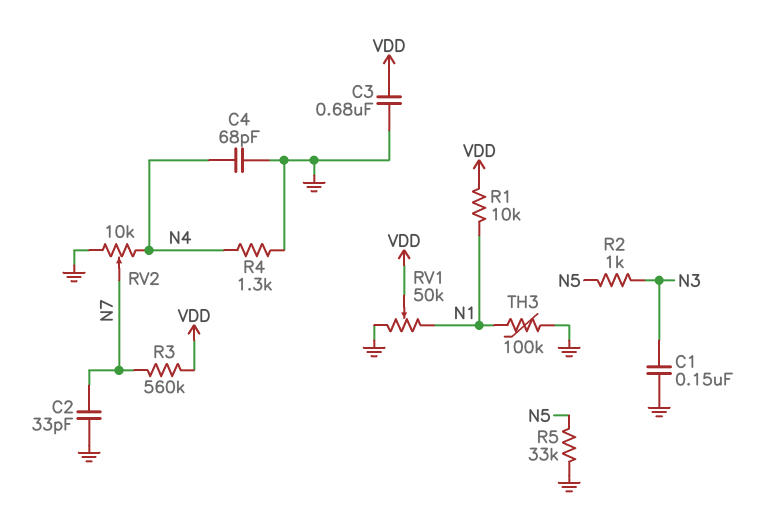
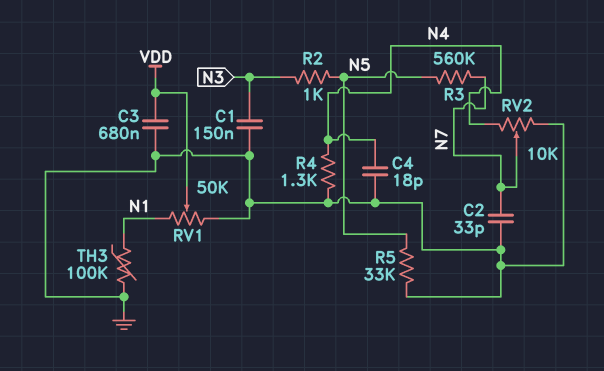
C4: 68pF (GND, N4) -> 18pF (GND, N4)
R1: 10k (N1, VDD) -> none
R3: 560k (N7, VDD) -> 560k (N5, N7)

